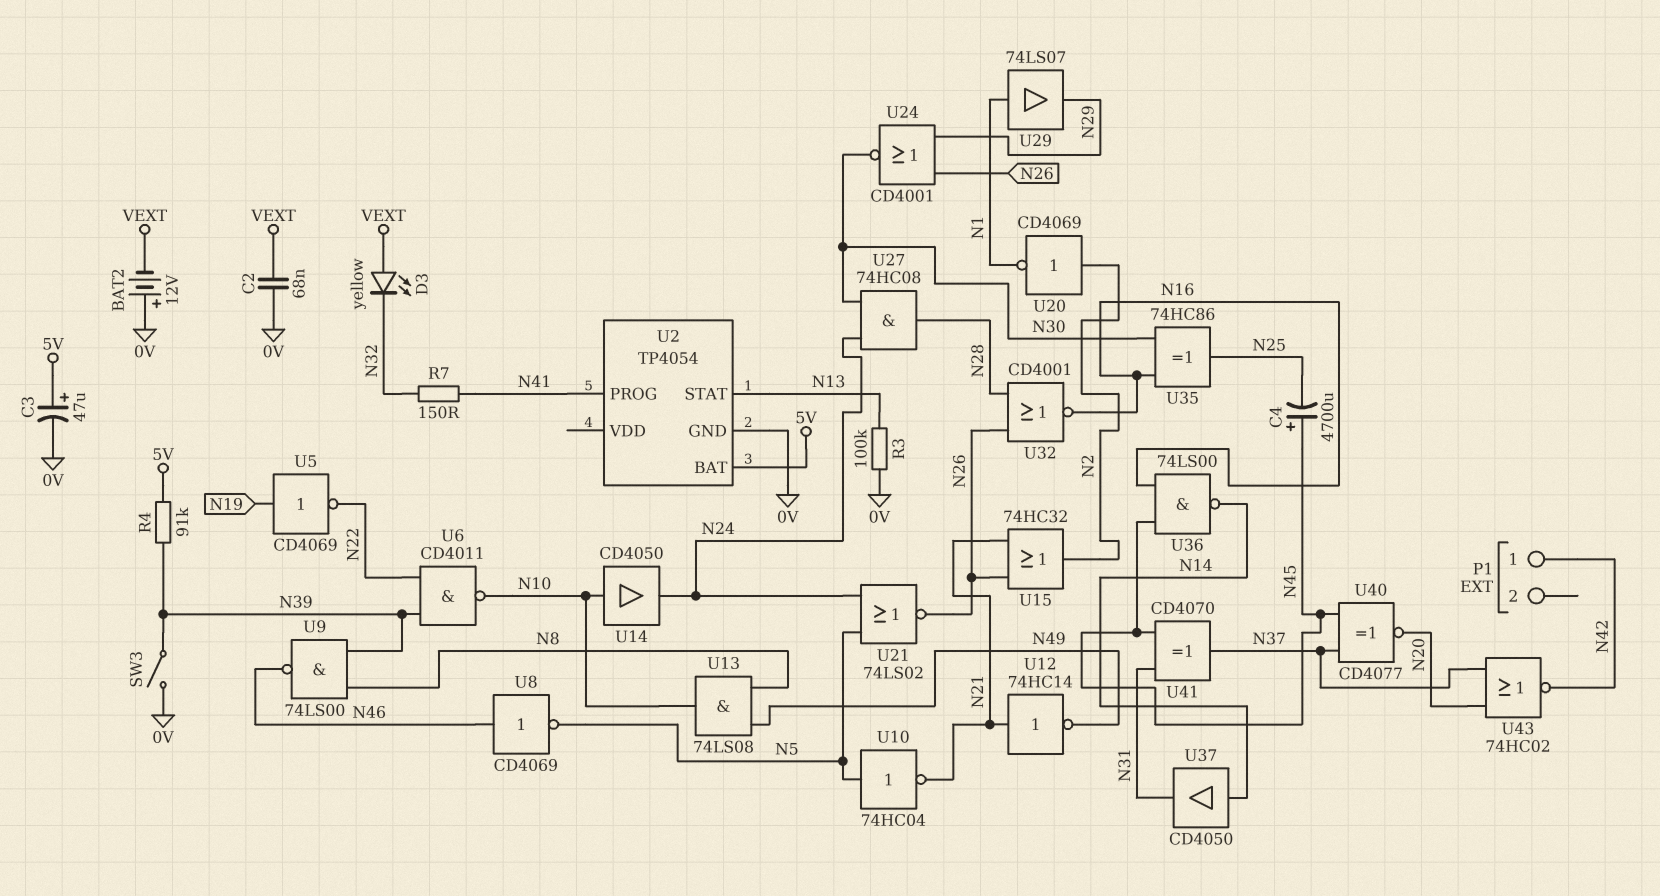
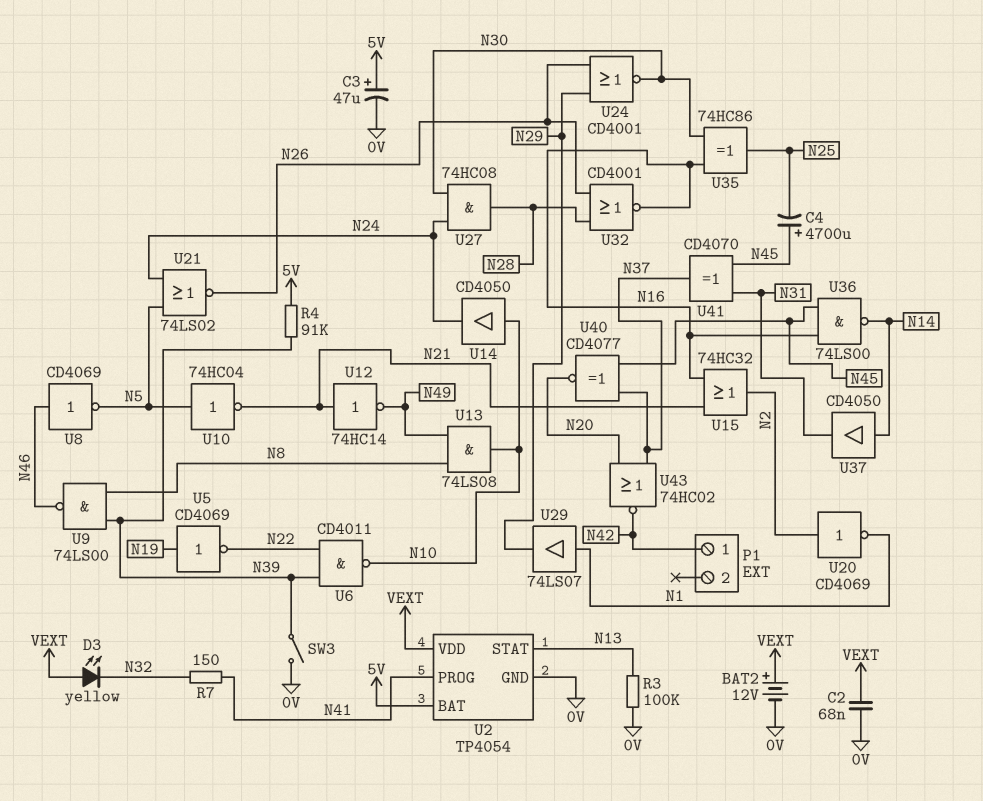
BAT2: 12V (plus 0V, minus VEXT) -> 12V (plus VEXT, minus 0V)
U2 pin VDD: none -> VEXT
U15: OR 74HC32 (in N21, in N26, out N2) -> OR 74HC32 (in N16, in N21, out N2)

